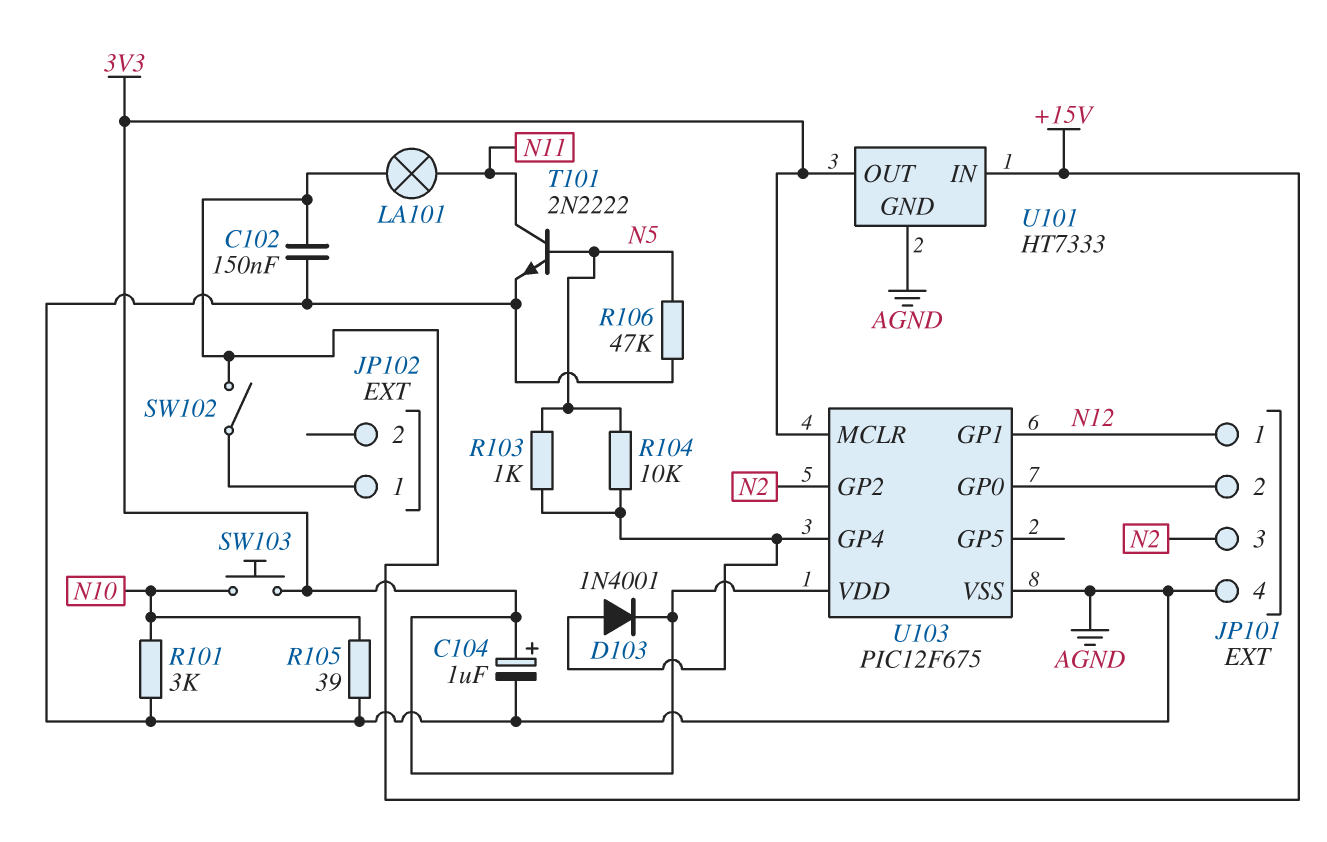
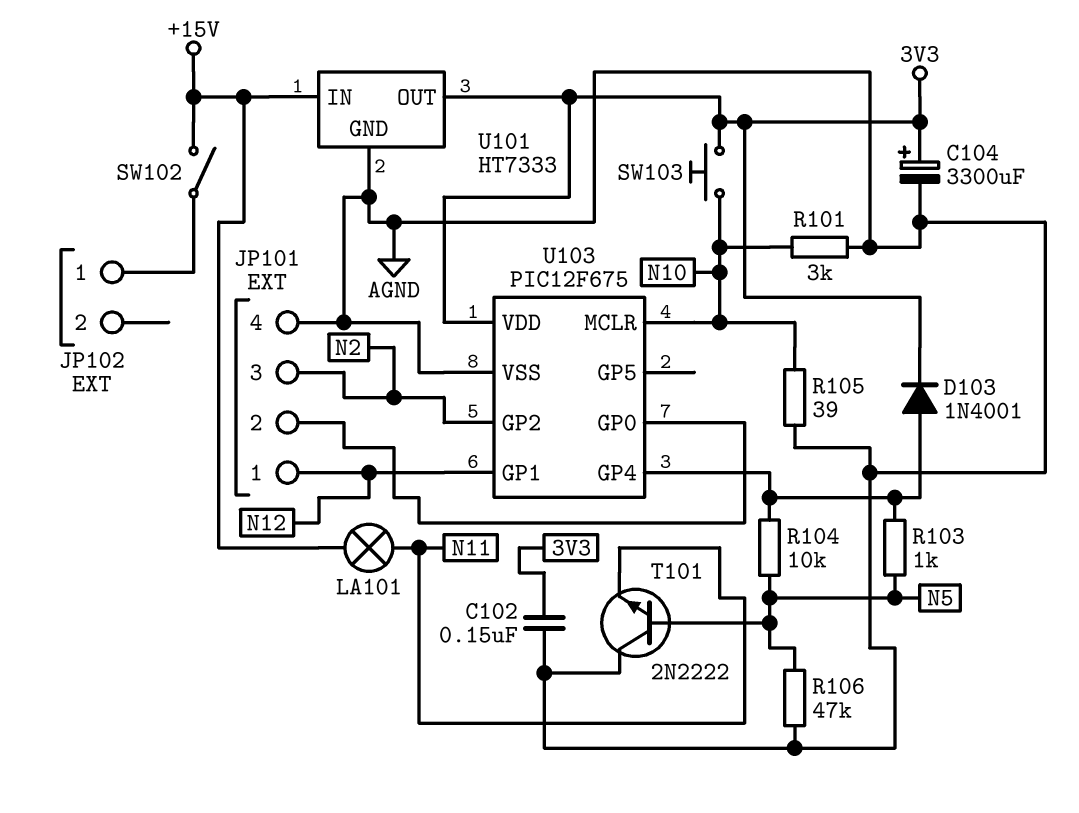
C102: 150nF (+15V, AGND) -> 150nF (3V3, AGND)
C104: 1uF (plus 3V3, minus AGND) -> 3300uF (plus 3V3, minus AGND)
T101: NPN 2N2222 (B N5, C N11, E AGND) -> NPN 2N2222 (B N5, C AGND, E N11)
U103 pin MCLR: 3V3 -> N10

